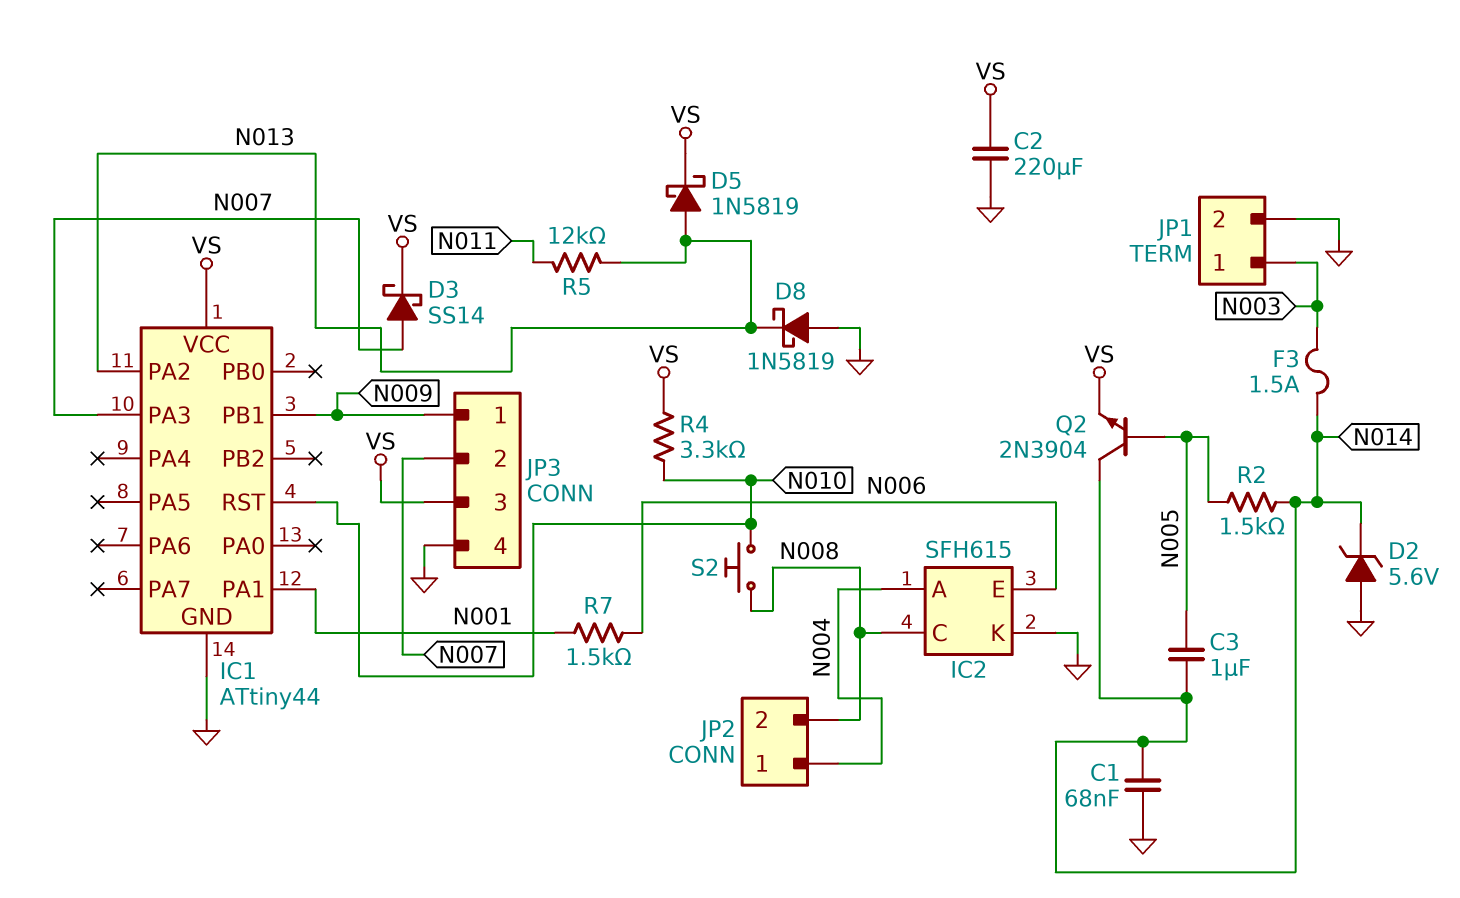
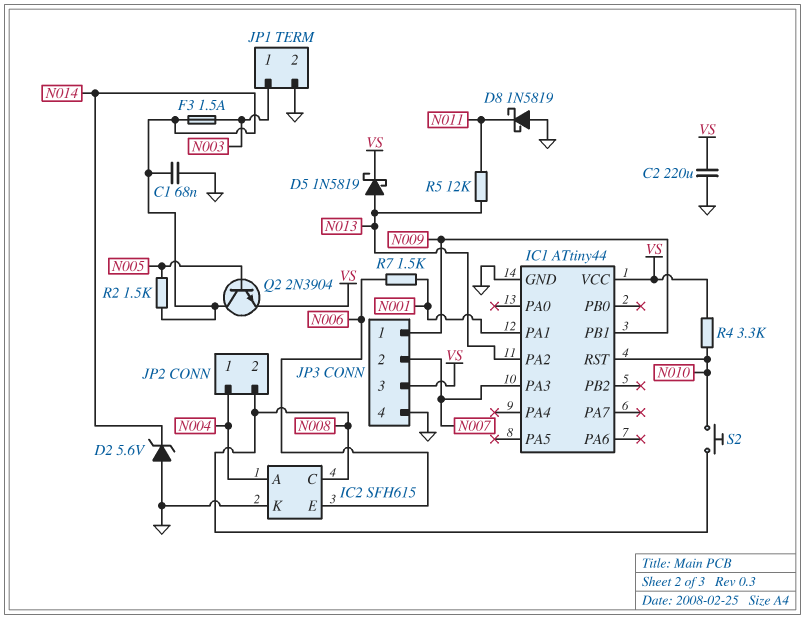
C3: 1uF (N005, N014) -> none
D3: schottky SS14 (A N007, K VS) -> none
D8: schottky 1N5819 (A GND, K N013) -> schottky 1N5819 (A GND, K N011)

